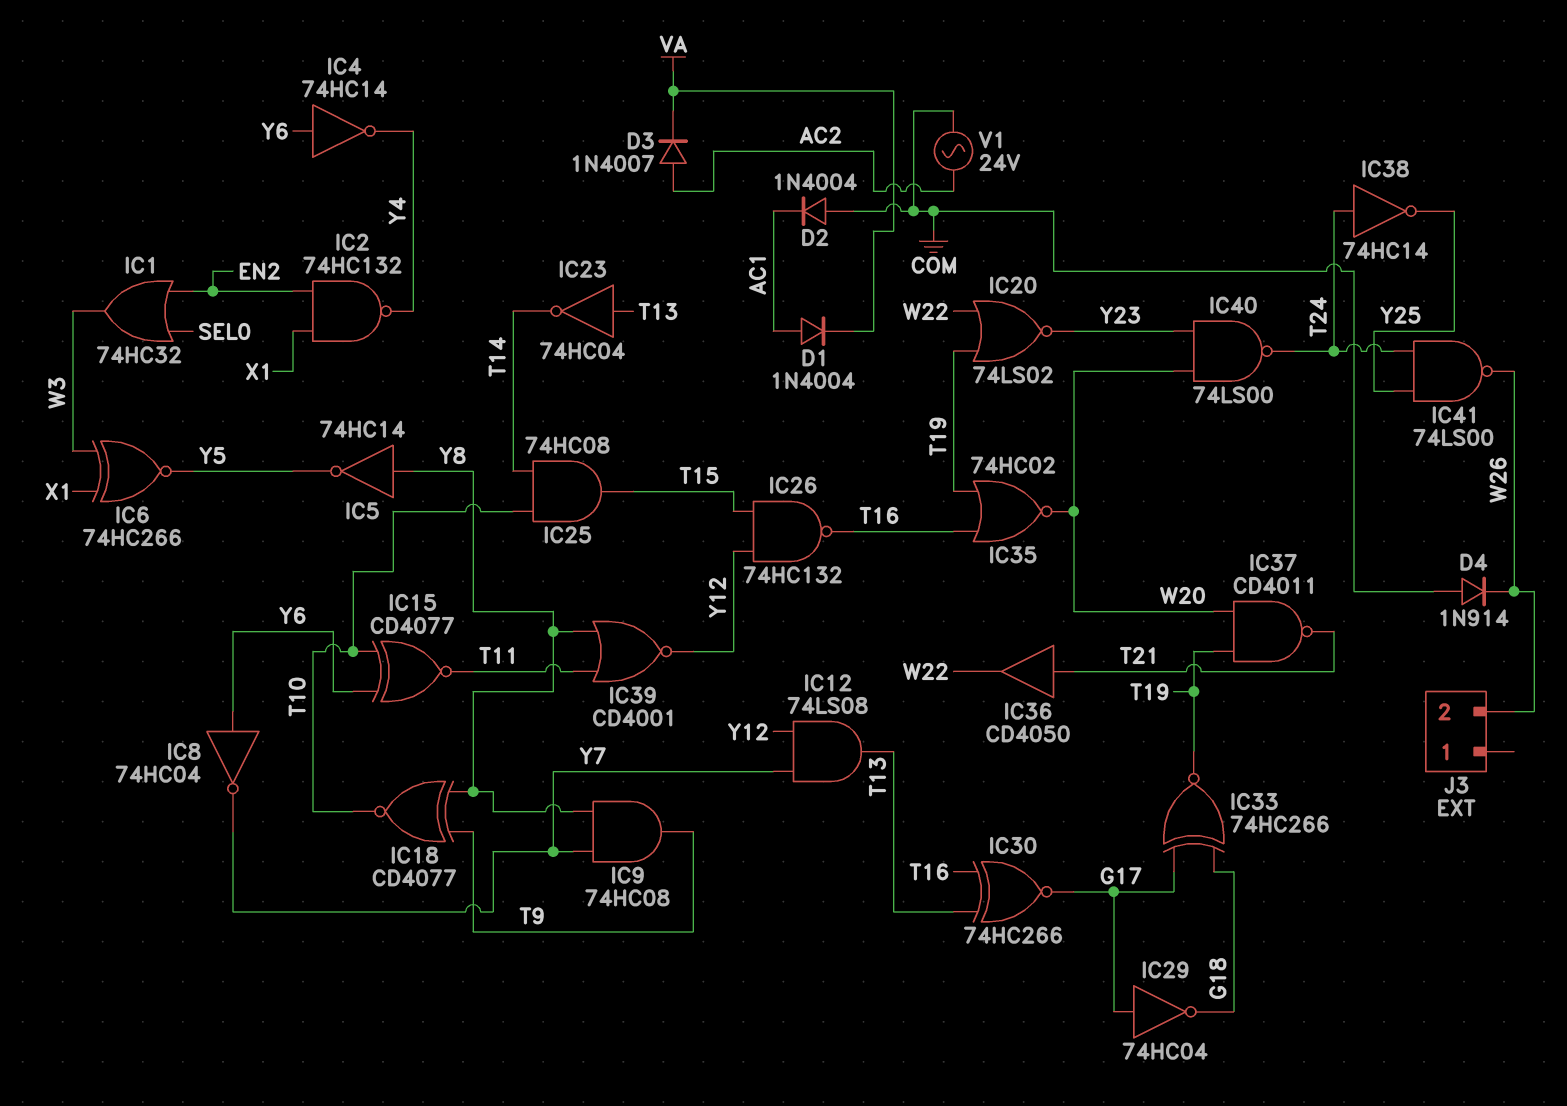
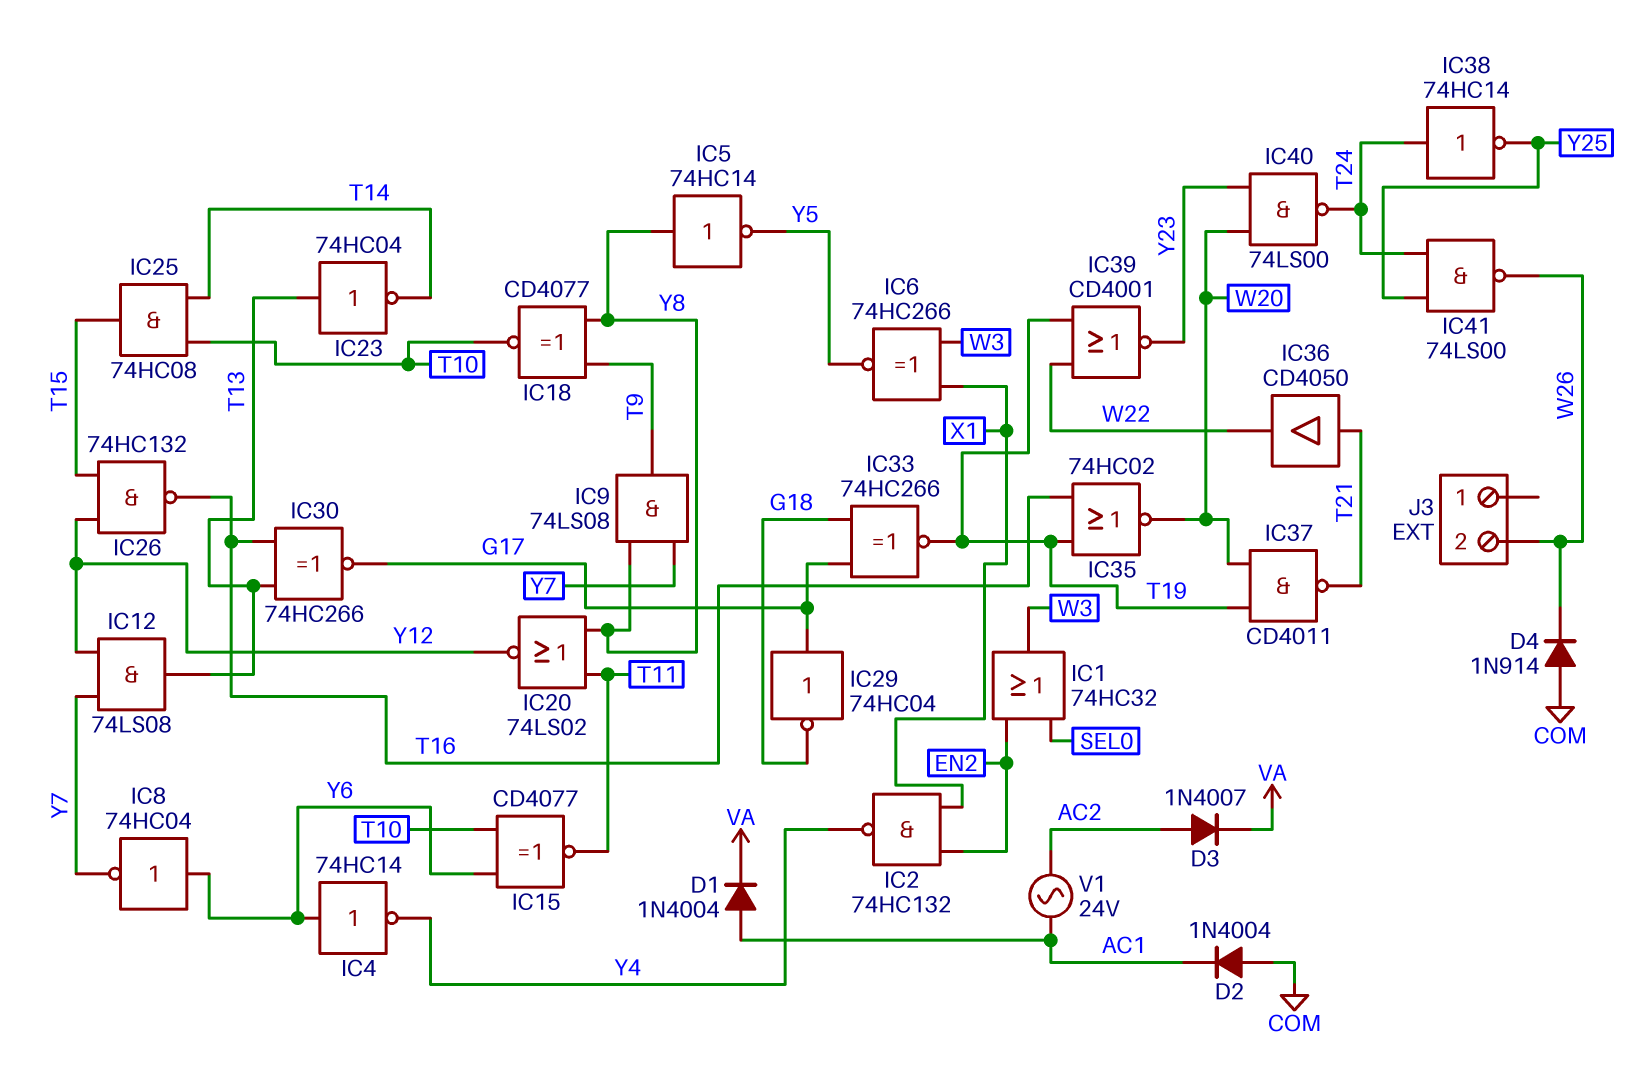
IC9: AND 74HC08 (in Y7, in Y8, out T9) -> AND 74LS08 (in Y7, in Y8, out T9)
IC20: NOR 74LS02 (in T19, in W22, out Y23) -> NOR 74LS02 (in T11, in Y8, out Y12)
IC39: NOR CD4001 (in T11, in Y8, out Y12) -> NOR CD4001 (in T19, in W22, out Y23)
V1: AC 24V (AC2, COM) -> AC 24V (AC1, AC2)

